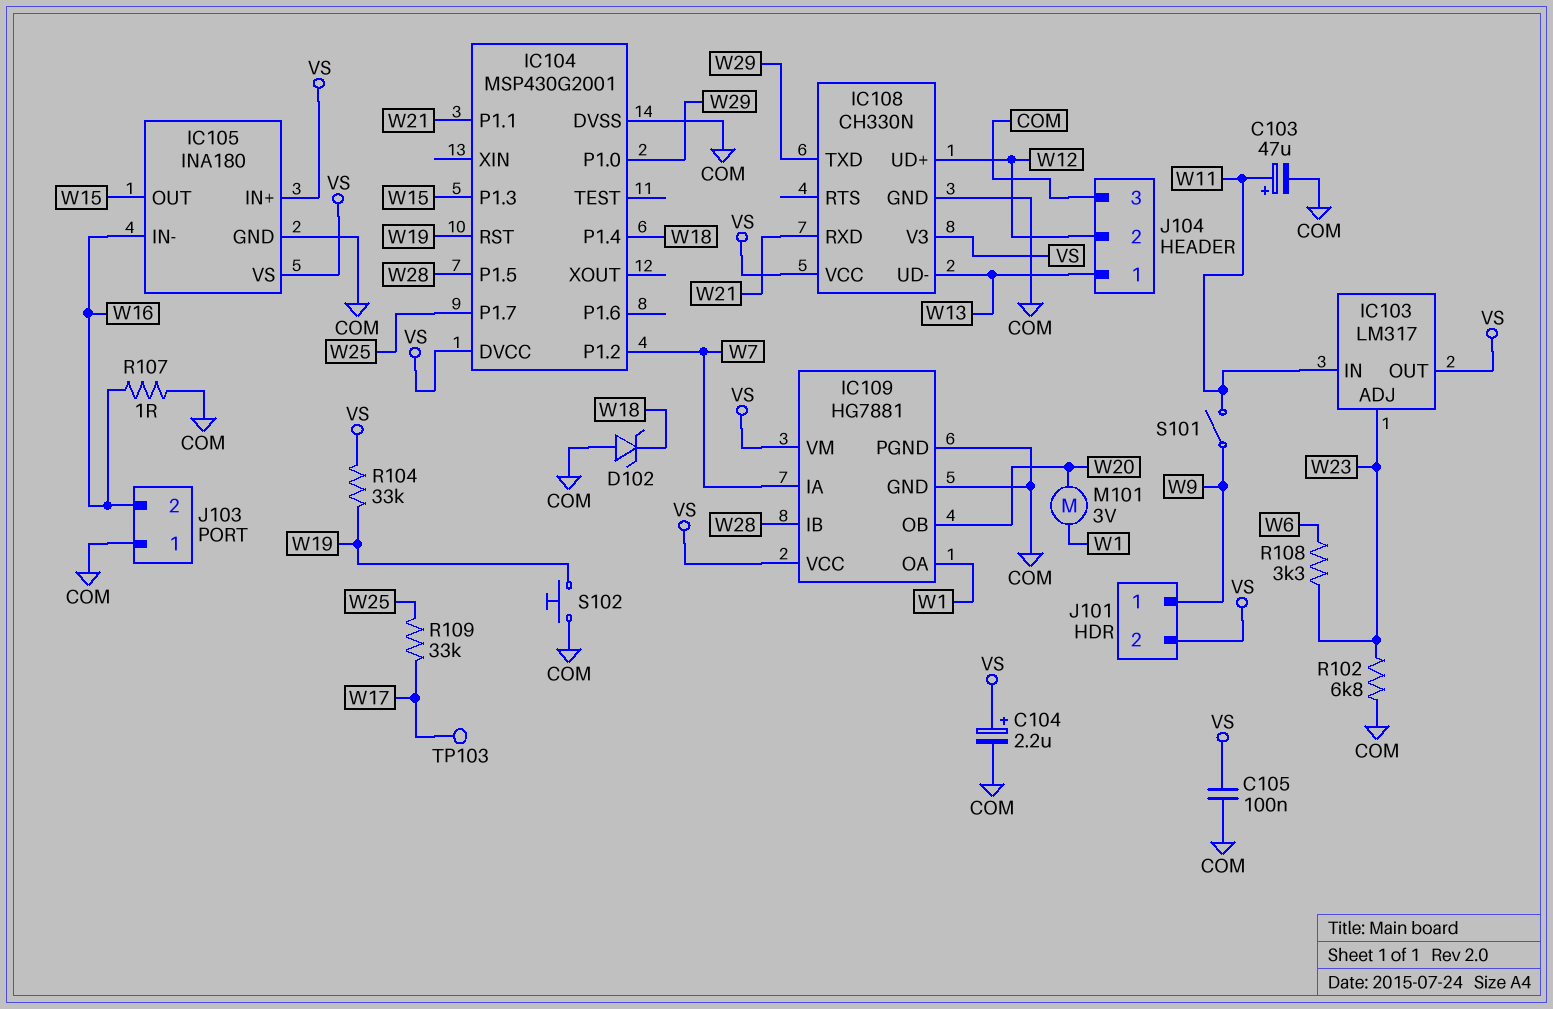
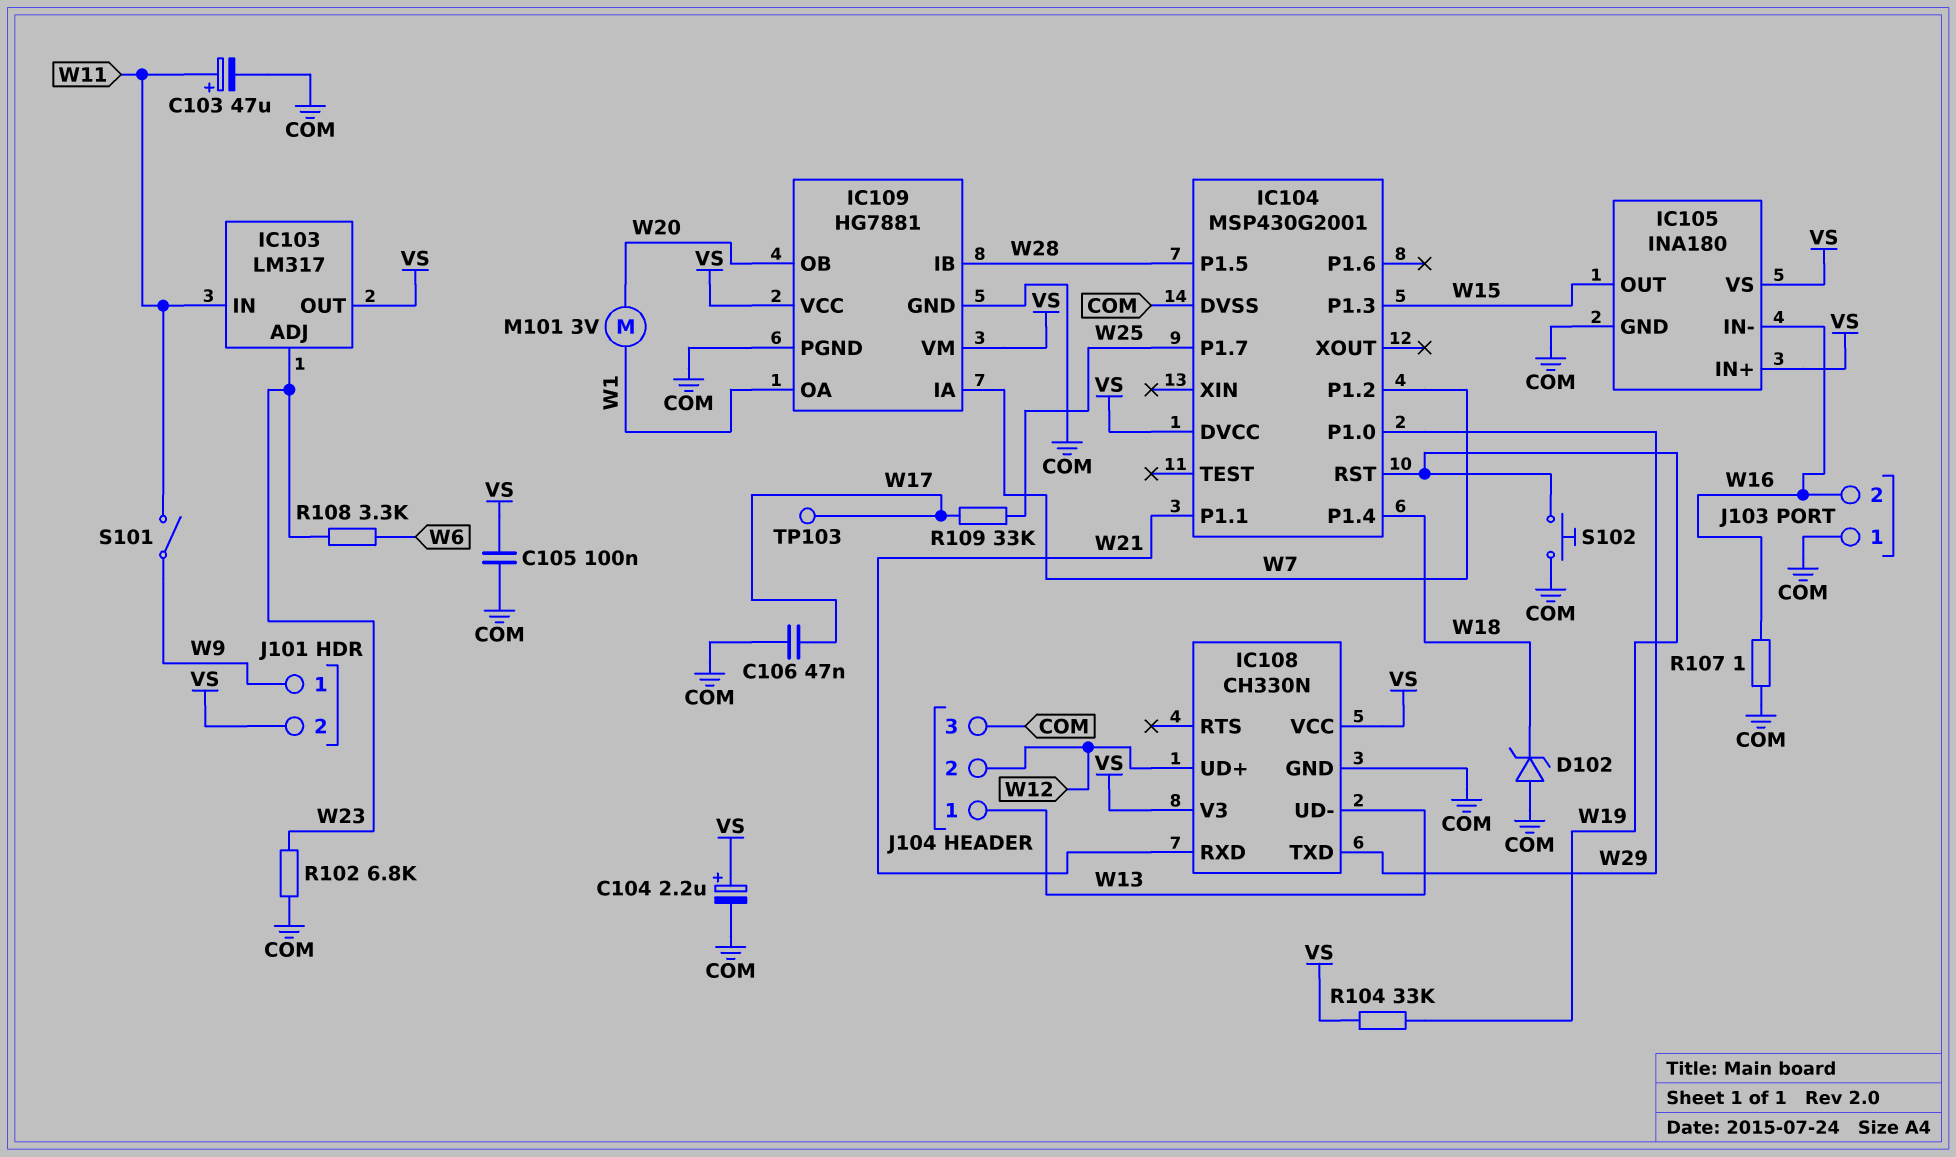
C106: none -> 47nF (COM, W17)

